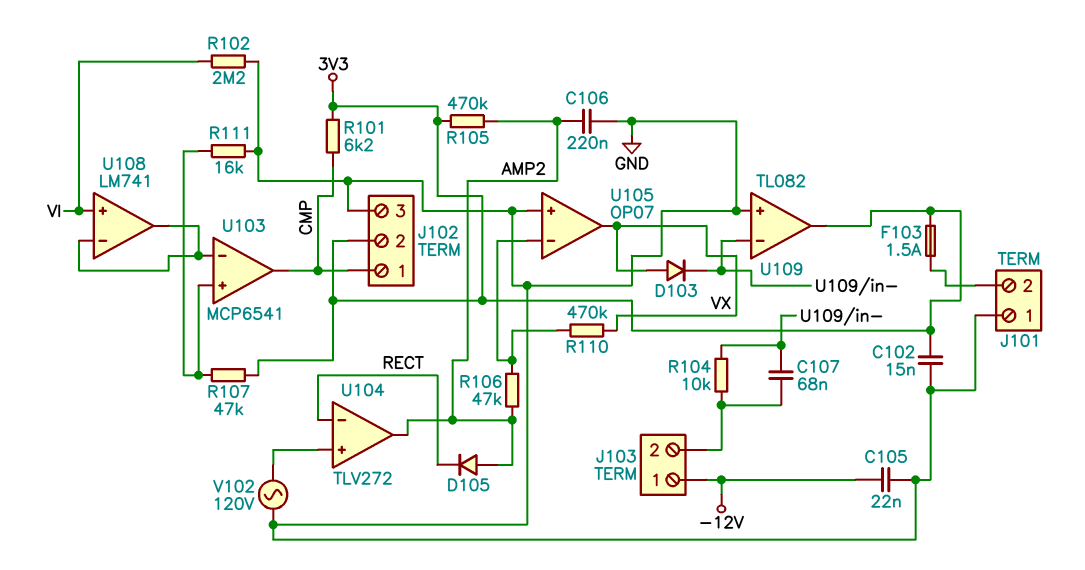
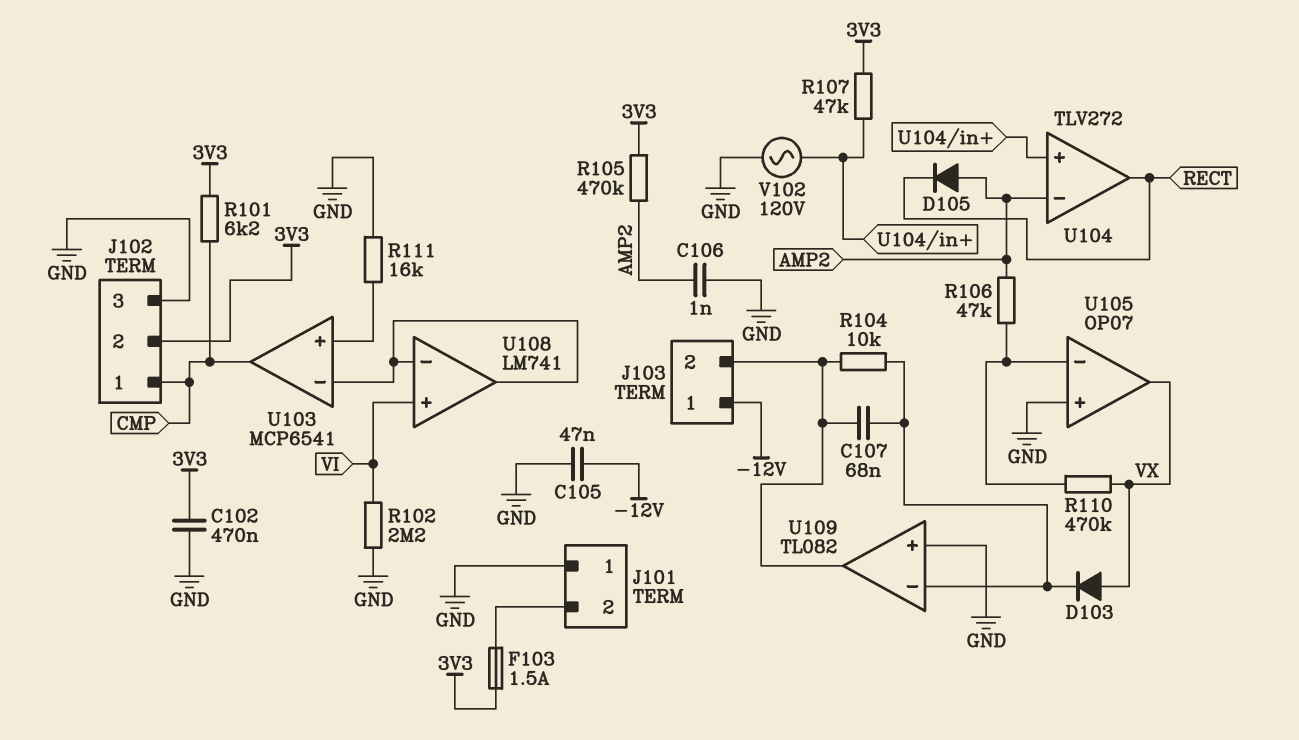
C102: 15nF (3V3, GND) -> 470nF (3V3, GND)
C105: 22nF (-12V, GND) -> 47nF (-12V, GND)
C106: 220nF (AMP2, GND) -> 1nF (AMP2, GND)
R107: 47k (3V3, U103/in+) -> 47k (3V3, U104/in+)
U104 pin in-: RECT -> AMP2
U104 pin out: AMP2 -> RECT
U109 pin out: 3V3 -> J103/2

